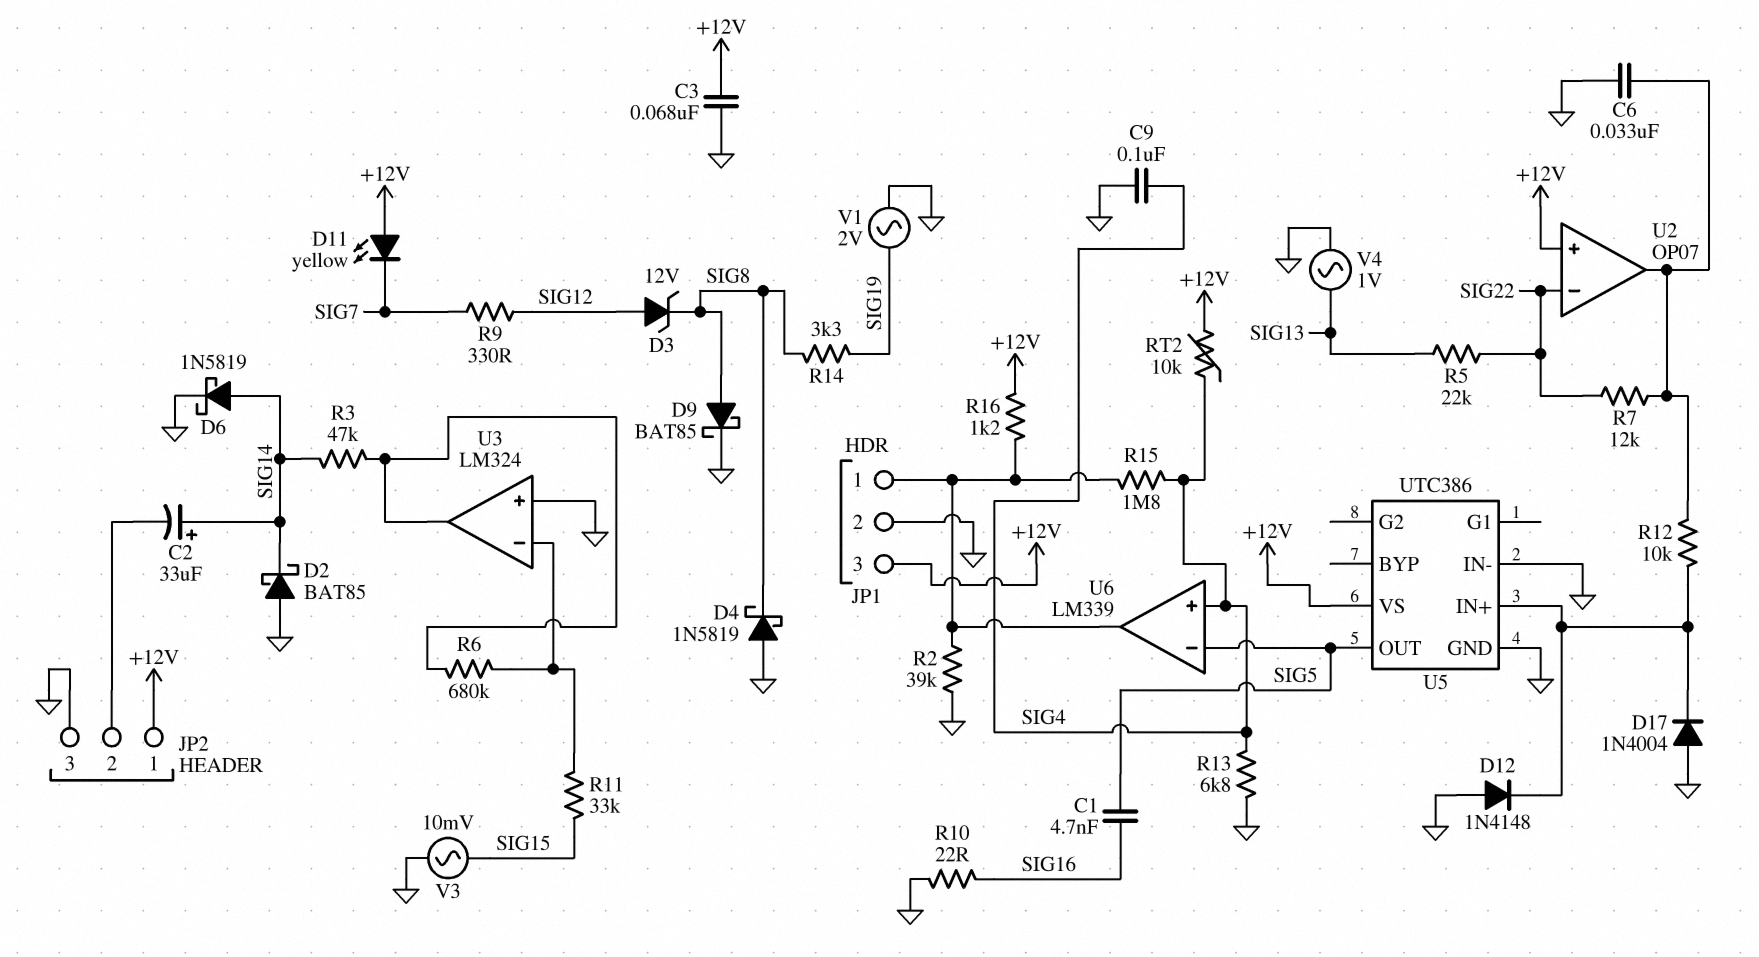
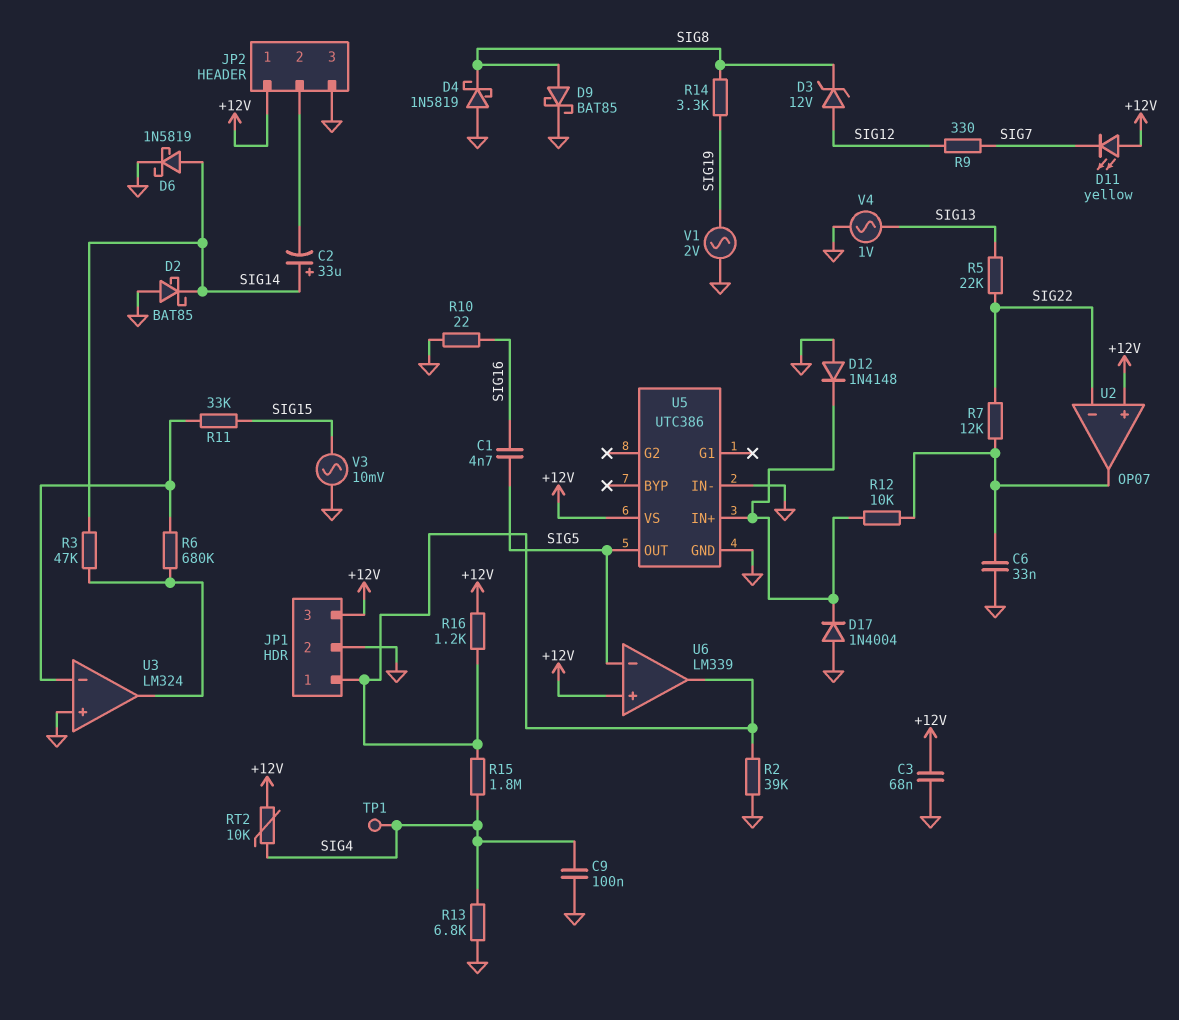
TP1: none -> test point (SIG4)
U6 pin in+: SIG4 -> +12V

